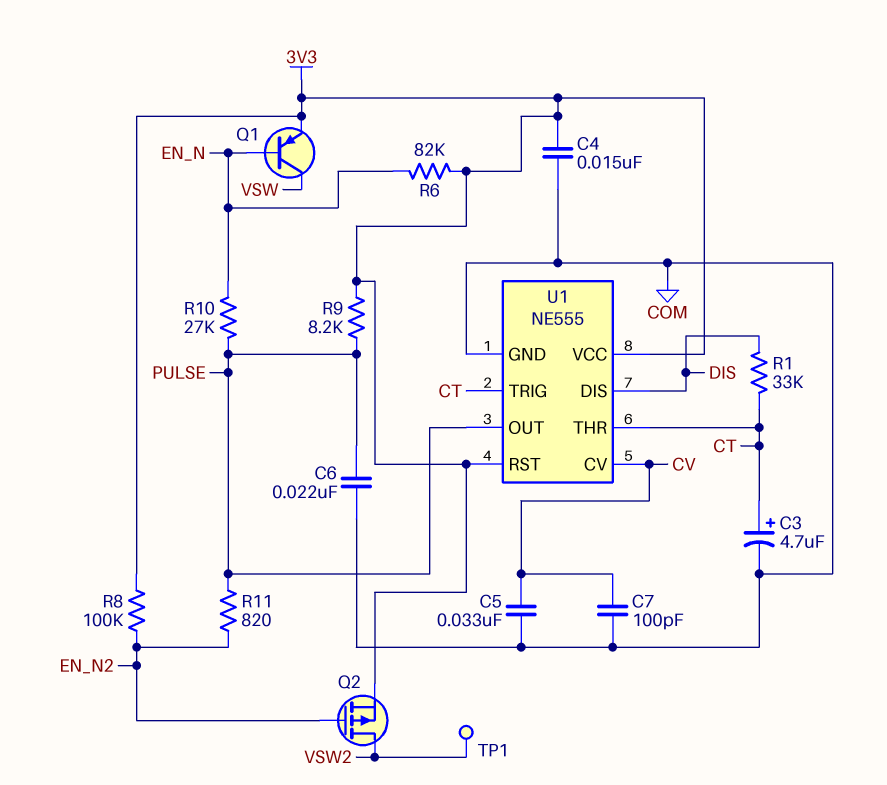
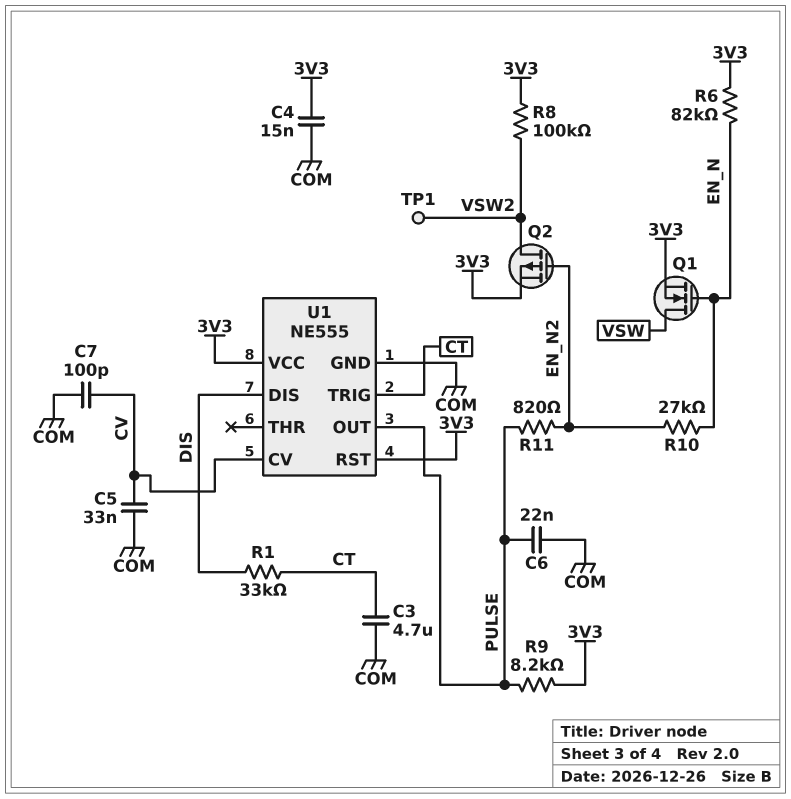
C3: 4.7uF (plus CT, minus COM) -> 4.7uF (COM, CT)
Q1: PNP (B EN_N, C VSW, E 3V3) -> NMOS (G EN_N, D VSW, S 3V3)
R8: 100k (3V3, EN_N2) -> 100k (3V3, VSW2)
R10: 27k (EN_N, PULSE) -> 27k (EN_N, EN_N2)
U1 pin THR: CT -> none

